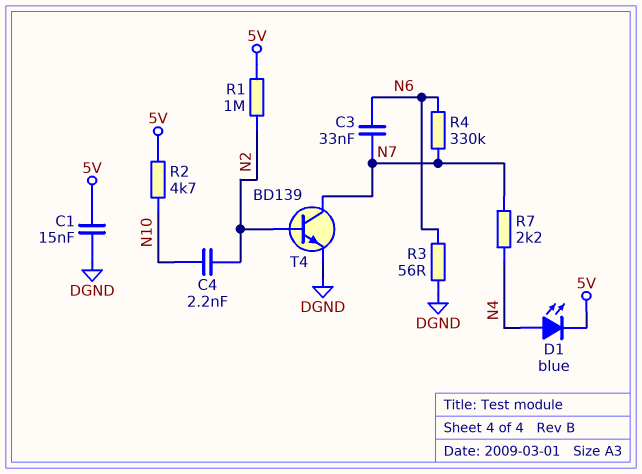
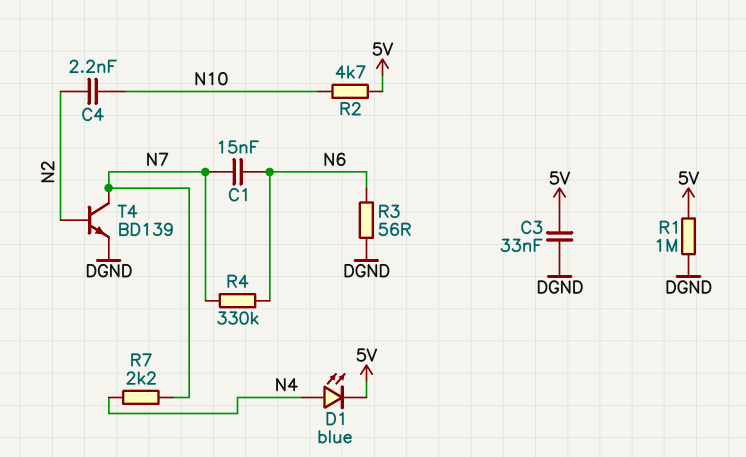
C1: 15nF (5V, DGND) -> 15nF (N6, N7)
C3: 33nF (N6, N7) -> 33nF (5V, DGND)
R1: 1M (5V, N2) -> 1M (5V, DGND)

